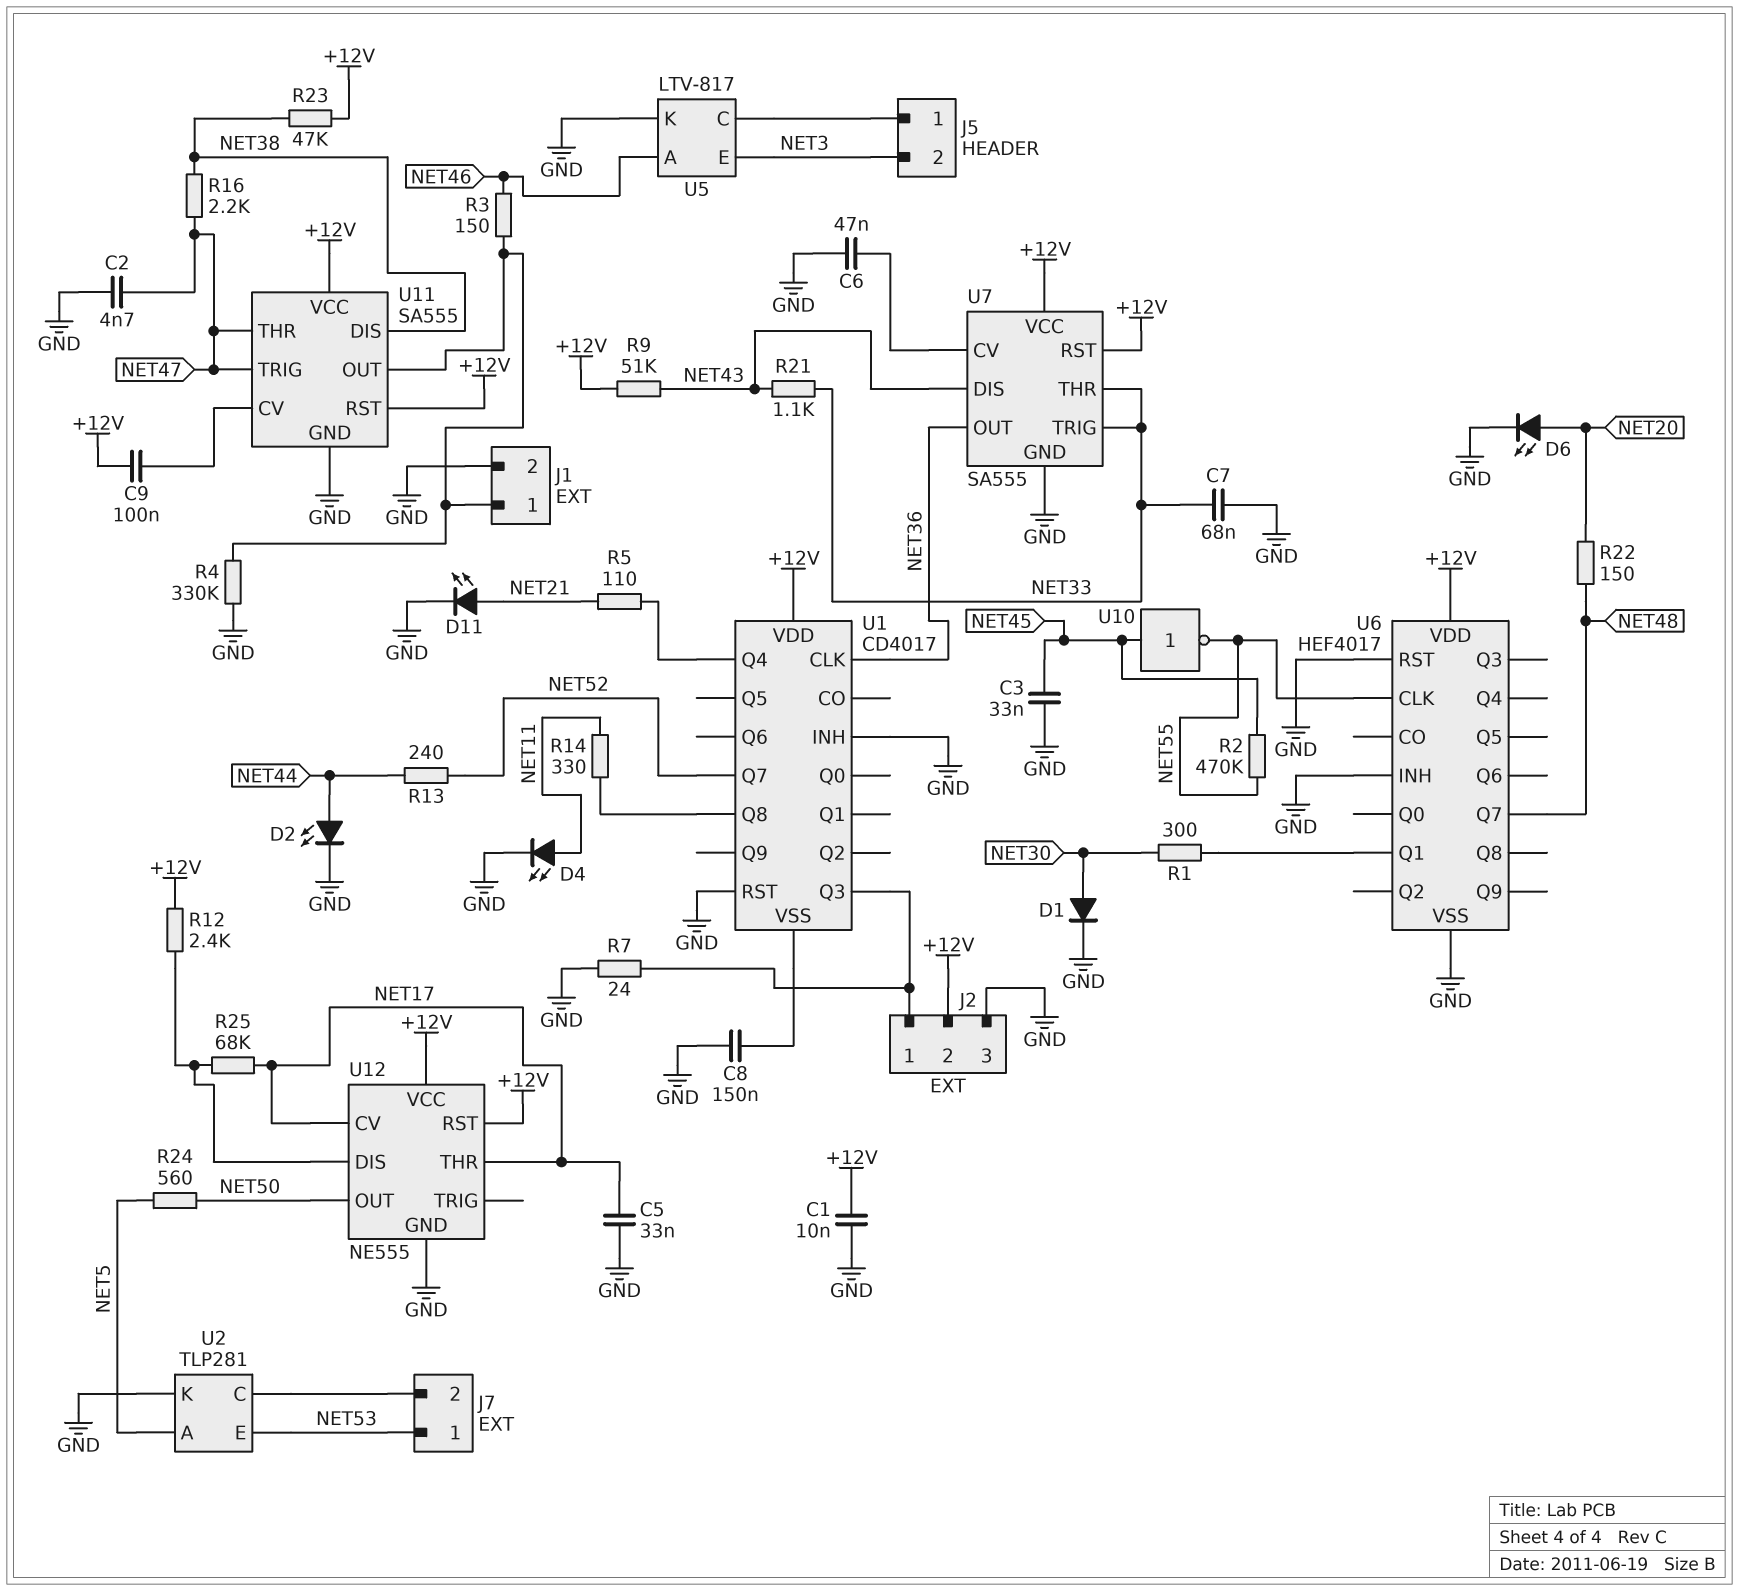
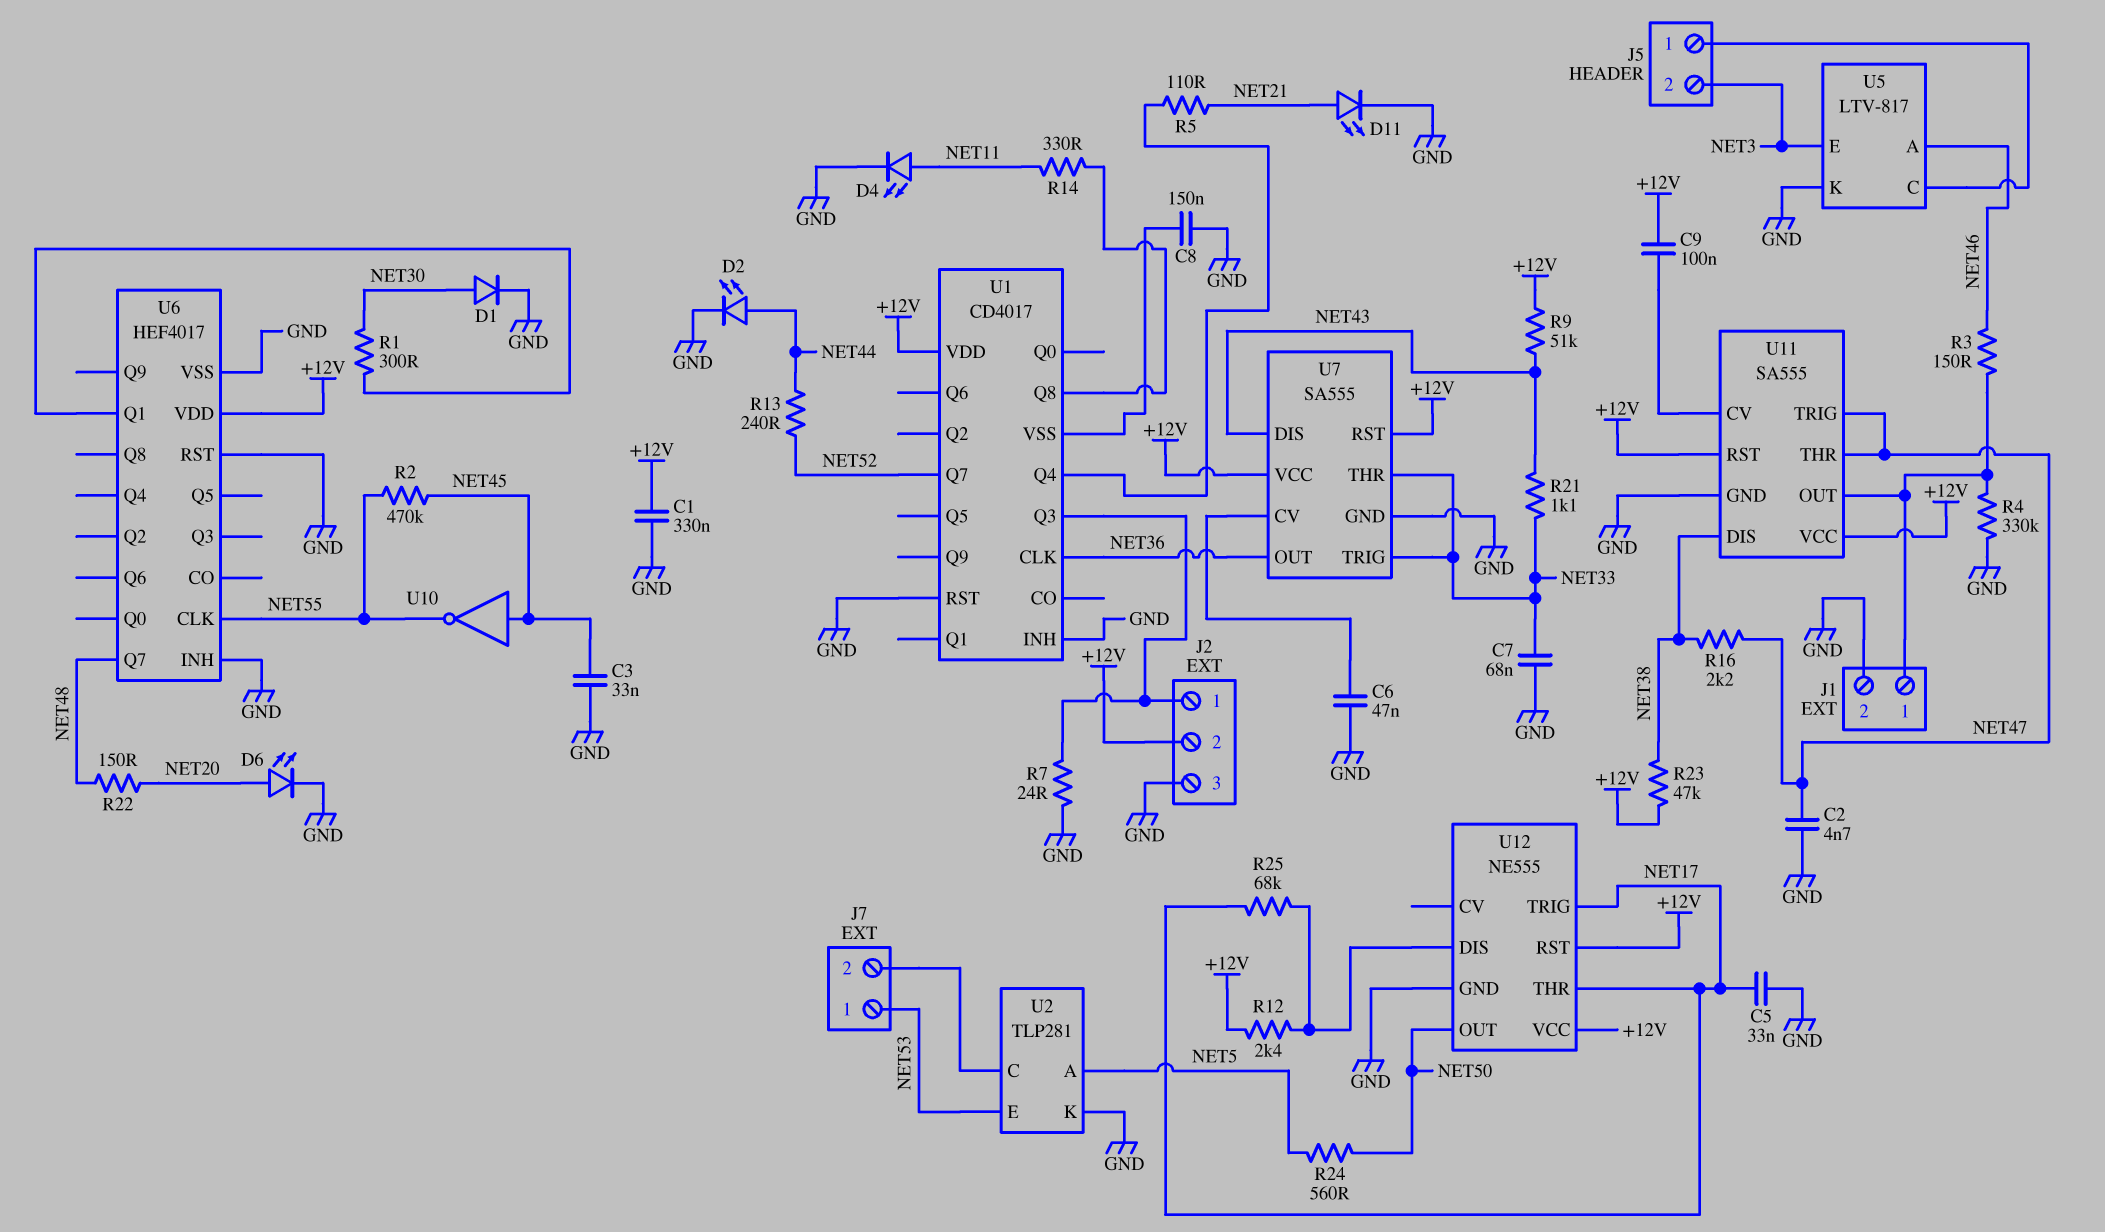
C1: 10nF (+12V, GND) -> 330nF (+12V, GND)
U12 pin CV: NET17 -> none
U12 pin TRIG: none -> NET17

